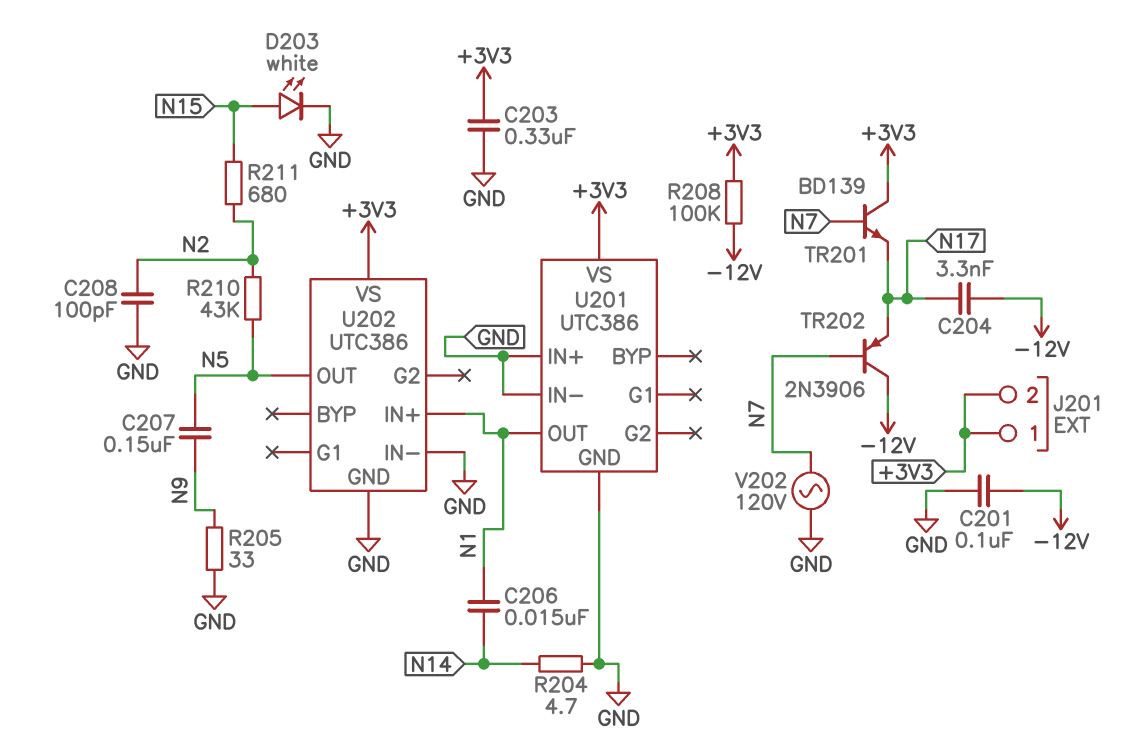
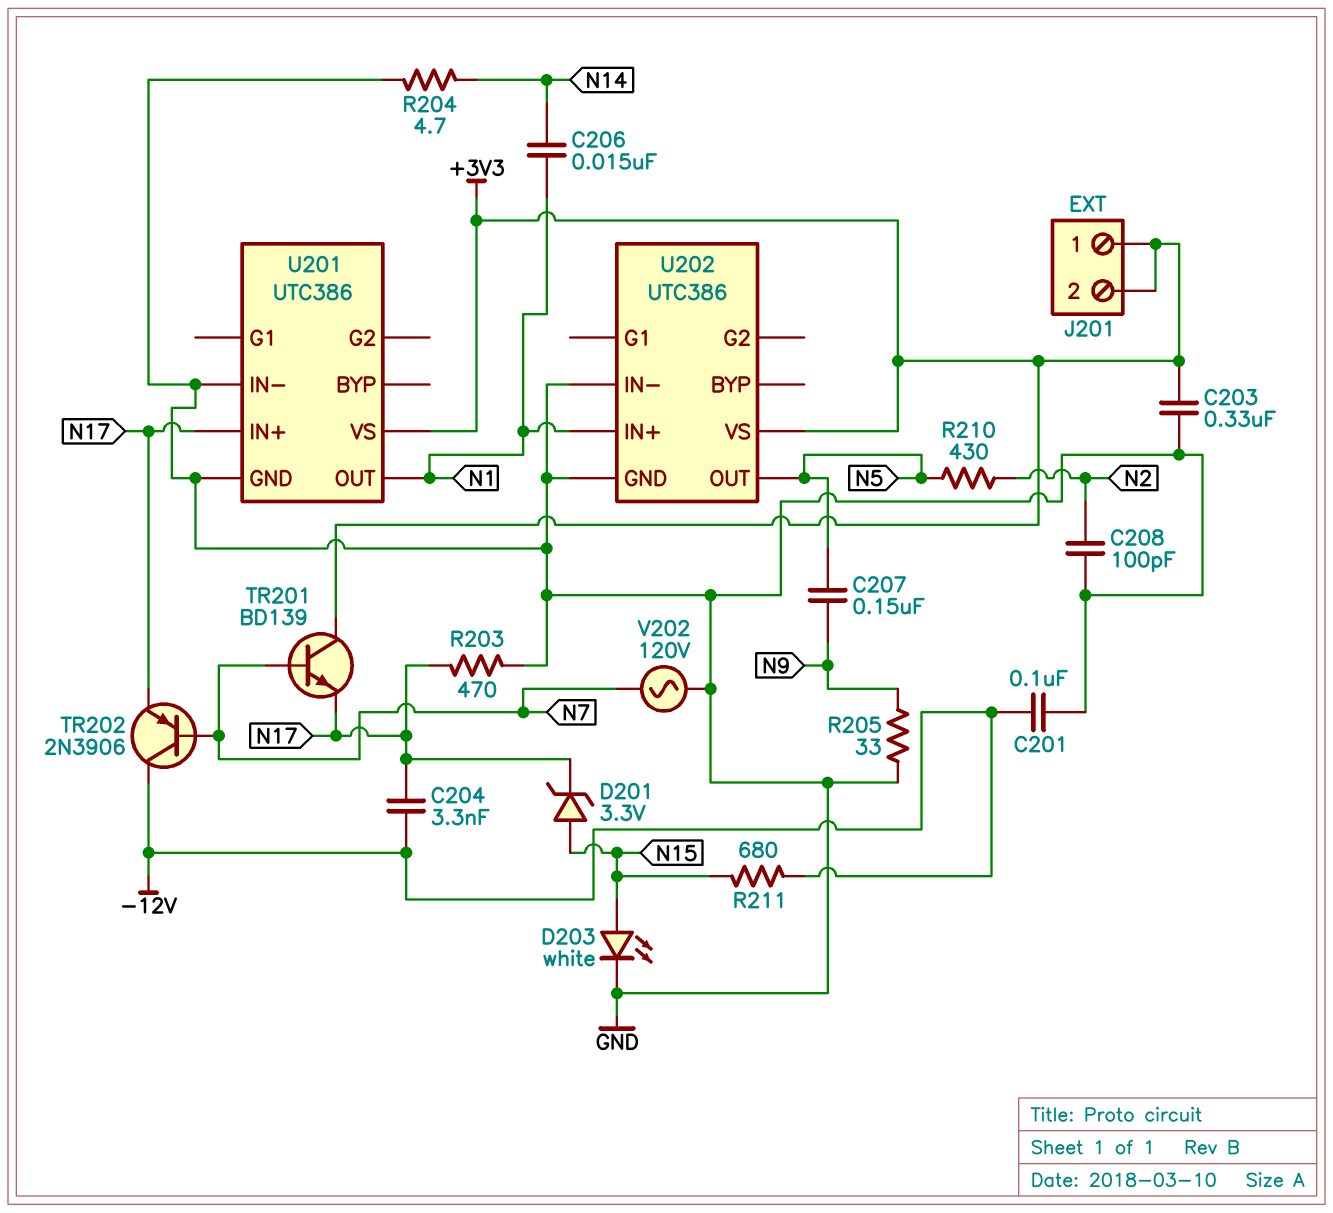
D201: none -> zener 3.3V (A N15, K N17)
R203: none -> 470 (GND, N17)
R208: 100k (+3V3, -12V) -> none
R210: 43k (N2, N5) -> 430 (N2, N5)
R211: 680 (N2, N15) -> 680 (-12V, N15)
U201 pin IN+: GND -> N17

